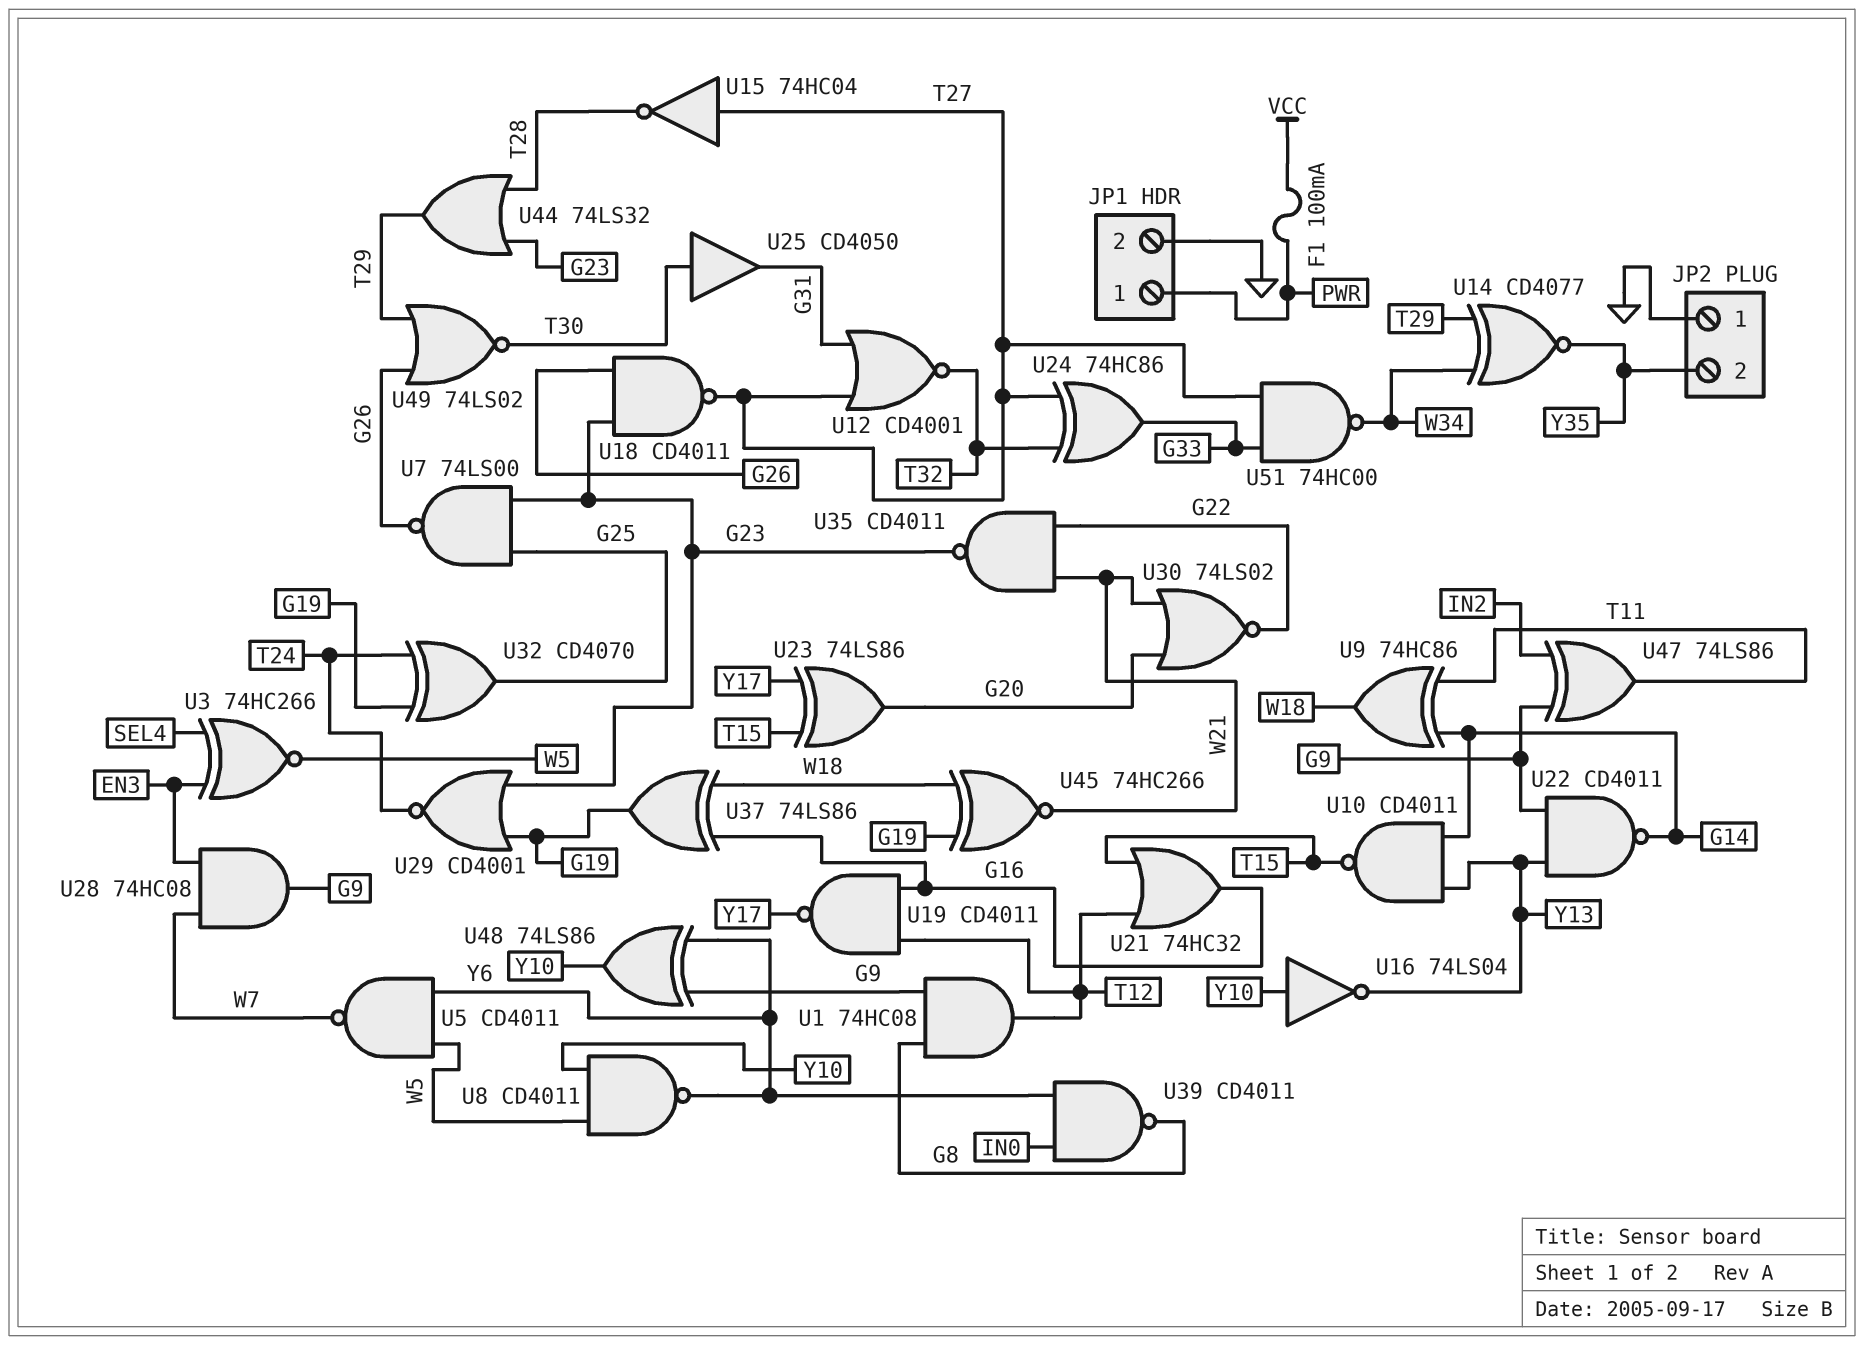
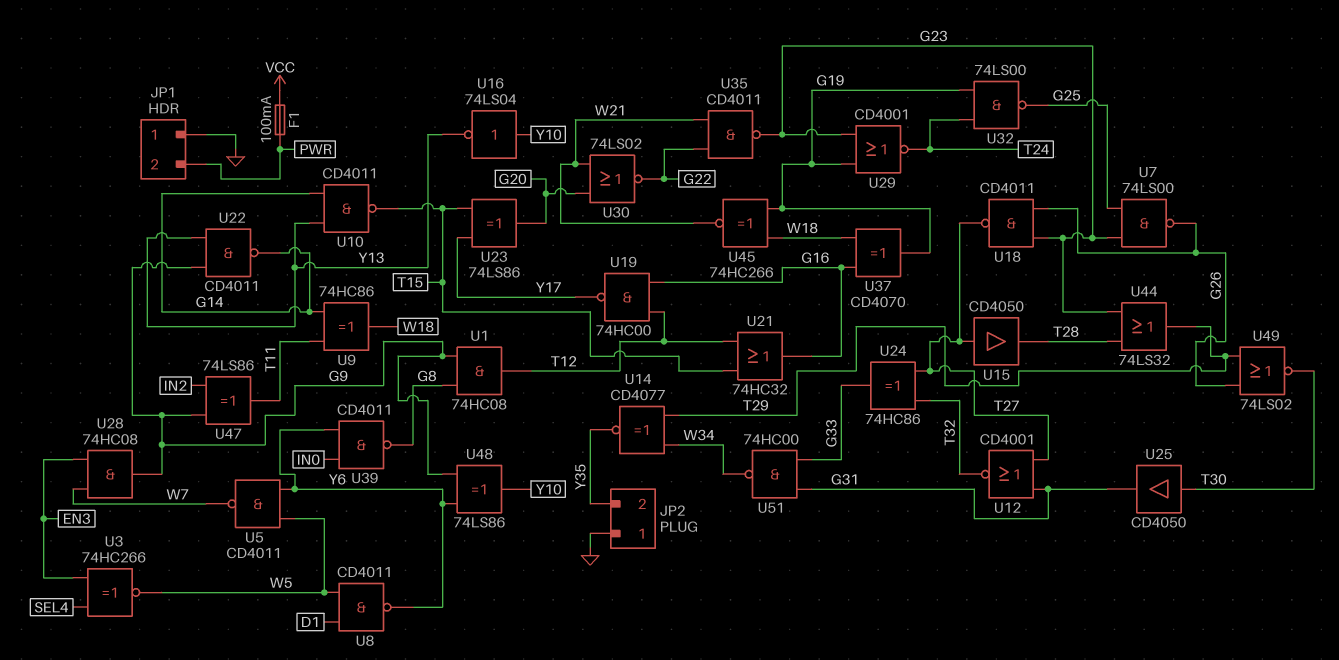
JP1 pin 1: PWR -> GND
JP1 pin 2: GND -> PWR
U8: NAND CD4011 (in W5, in Y10, out Y6) -> NAND CD4011 (in D1, in W5, out Y6)
U15: NOT 74HC04 (in T27, out T28) -> buffer CD4050 (in T27, out T28)
U19: NAND CD4011 (in G16, in T12, out Y17) -> NAND 74HC00 (in G16, in T12, out Y17)
U32: XOR CD4070 (in G19, in T24, out G25) -> NAND 74LS00 (in G19, in T24, out G25)
U37: XOR 74LS86 (in G16, in W18, out G19) -> XOR CD4070 (in G16, in W18, out G19)
U51: NAND 74HC00 (in G33, in T27, out W34) -> NAND 74HC00 (in G31, in G33, out W34)

